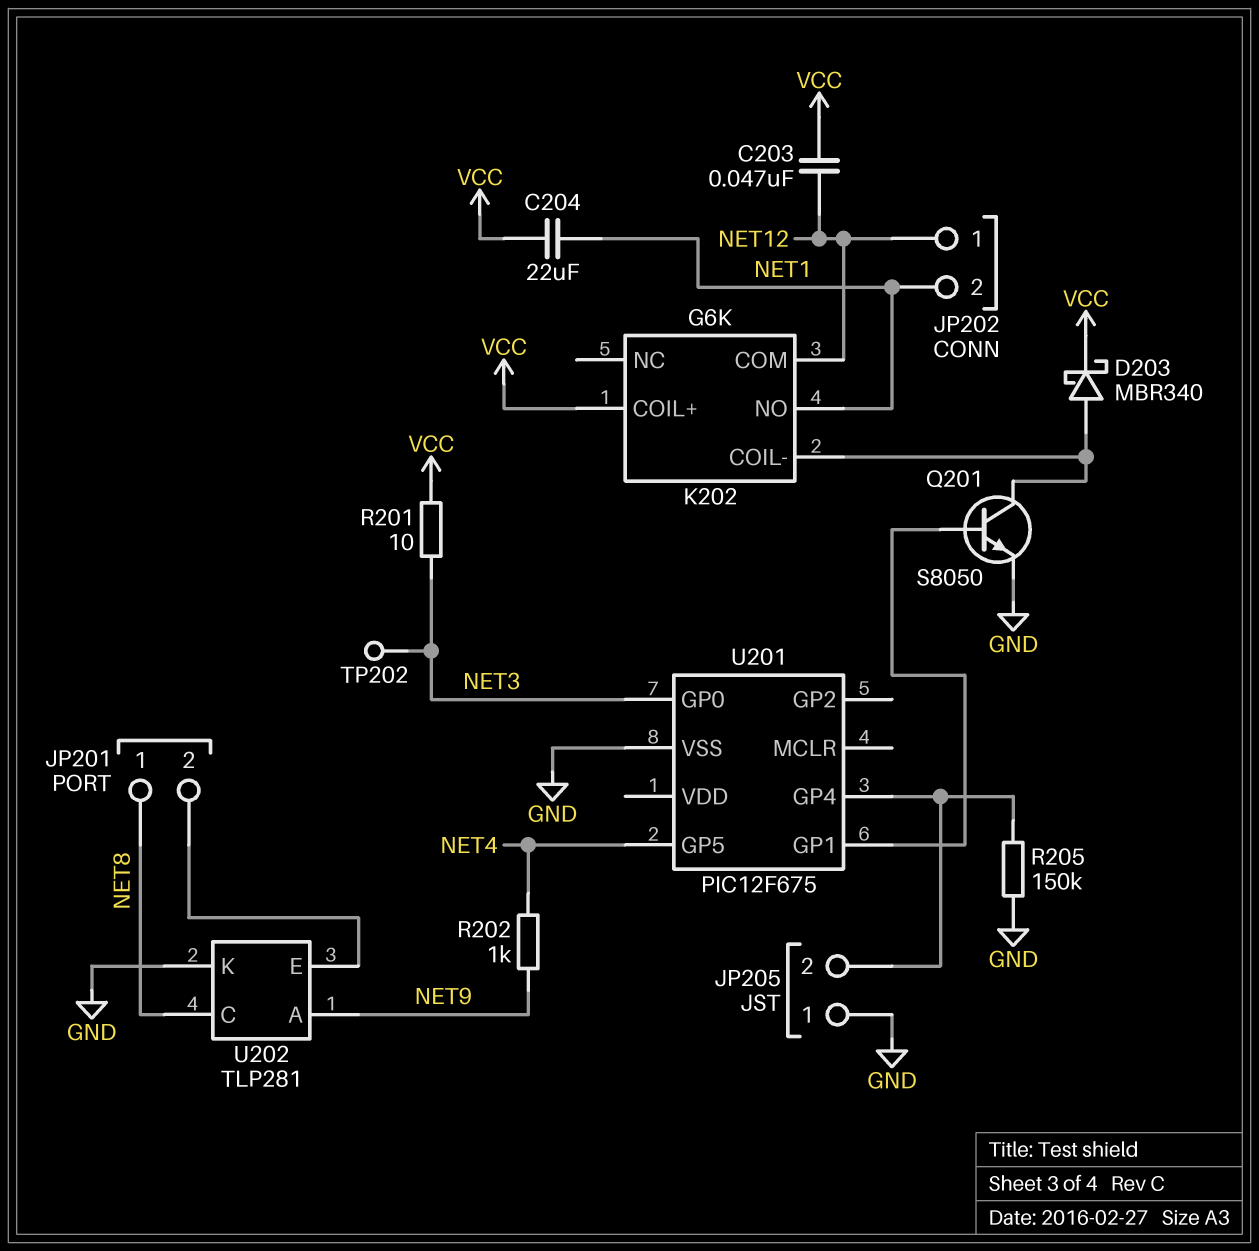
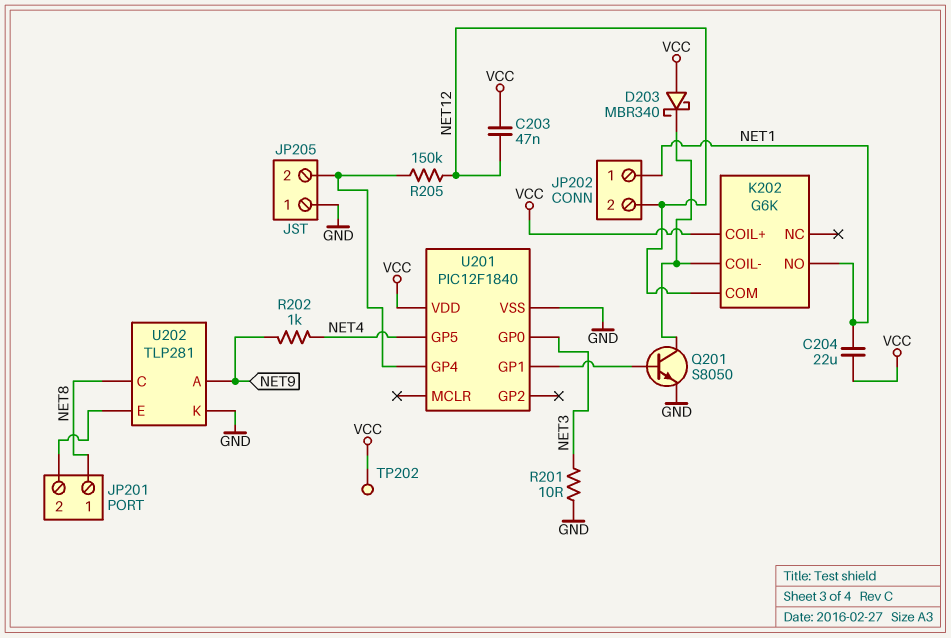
D203: schottky MBR340 (A K202/COIL-, K VCC) -> schottky MBR340 (A VCC, K K202/COIL-)
JP202 pin 1: NET12 -> NET1
JP202 pin 2: NET1 -> NET12
R201: 10 (NET3, VCC) -> 10 (GND, NET3)
R205: 150k (GND, JP205/2) -> 150k (JP205/2, NET12)
TP202: test point (NET3) -> test point (VCC)
U201: PIC12F675 -> PIC12F1840
U201 pin VDD: none -> VCC

